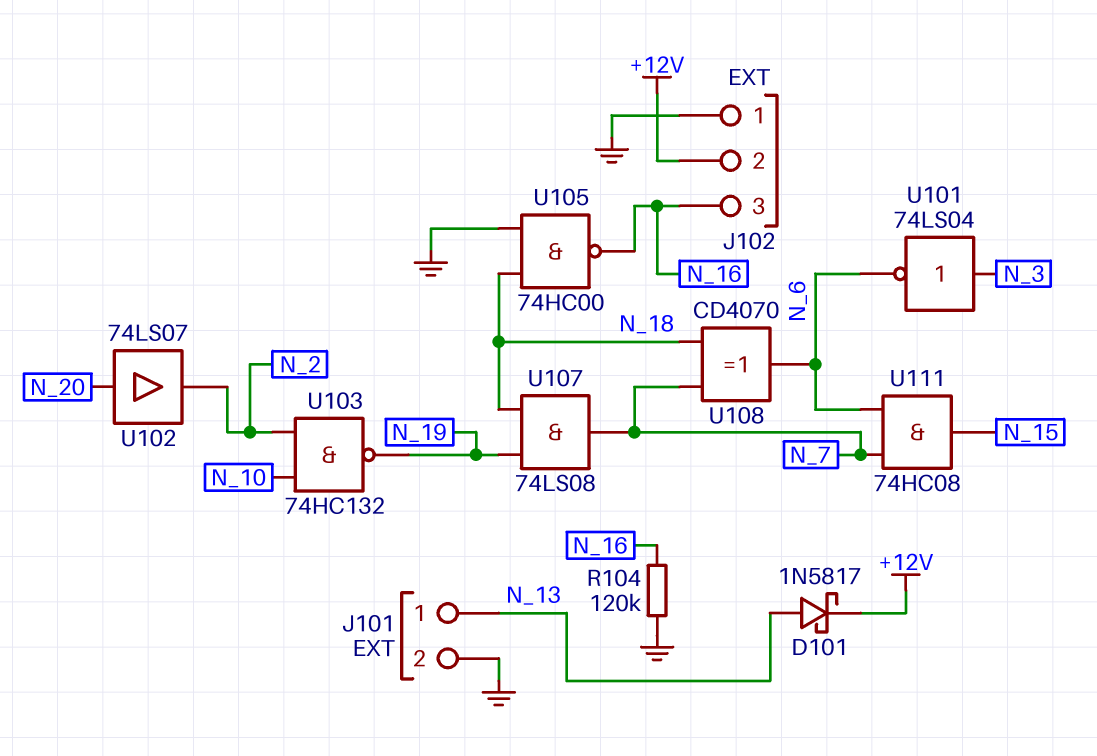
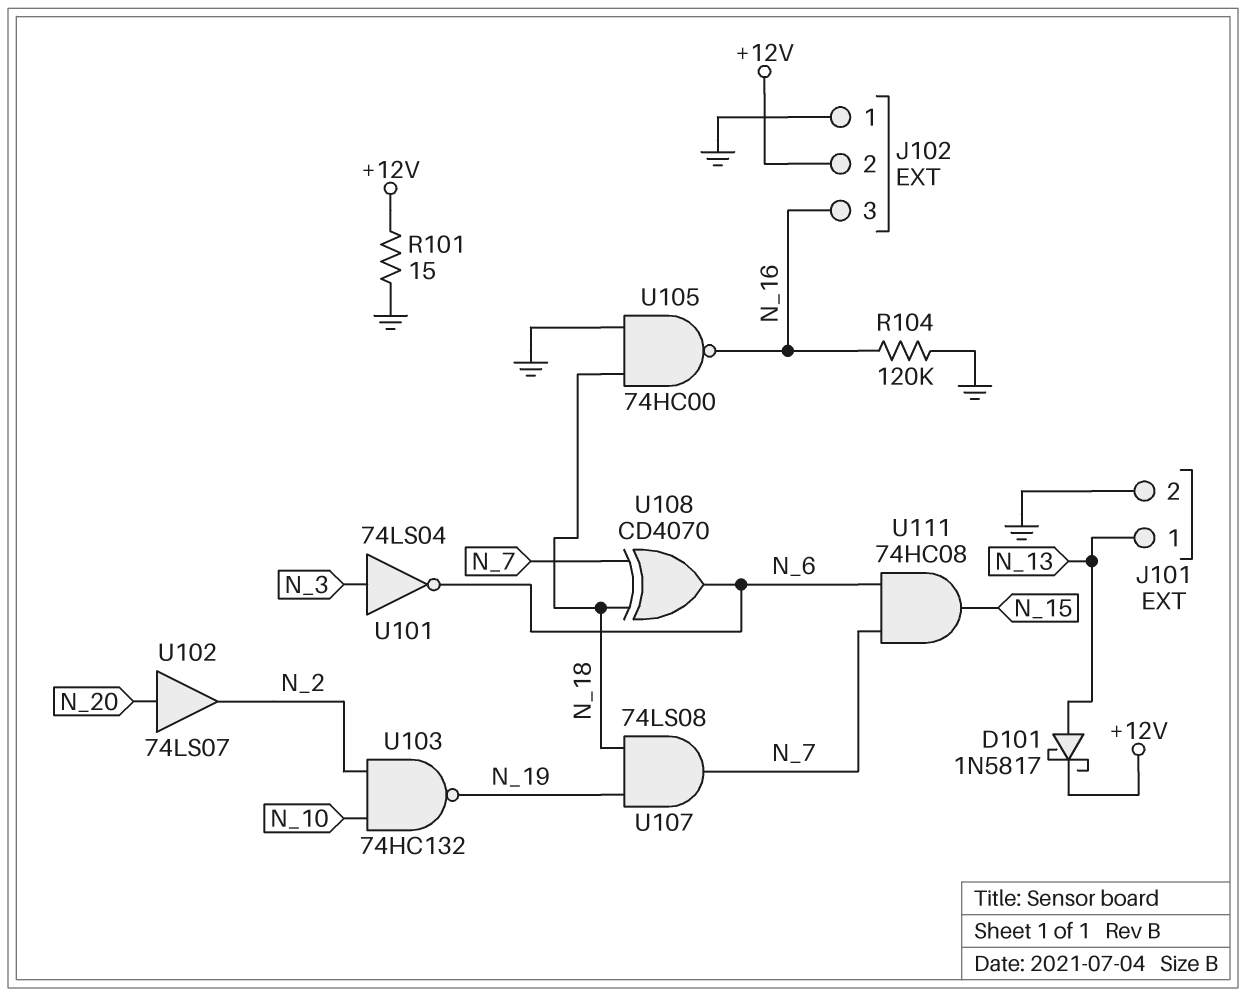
R101: none -> 15 (+12V, GND)

